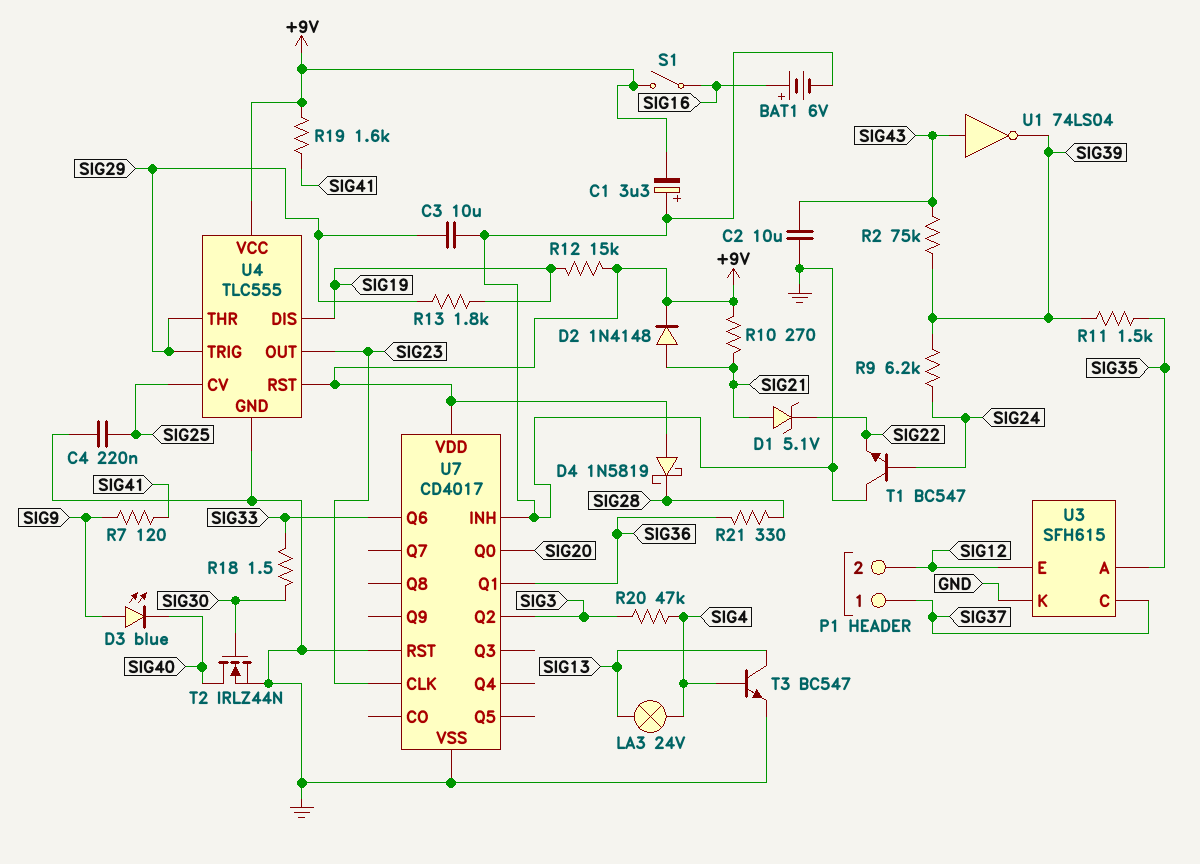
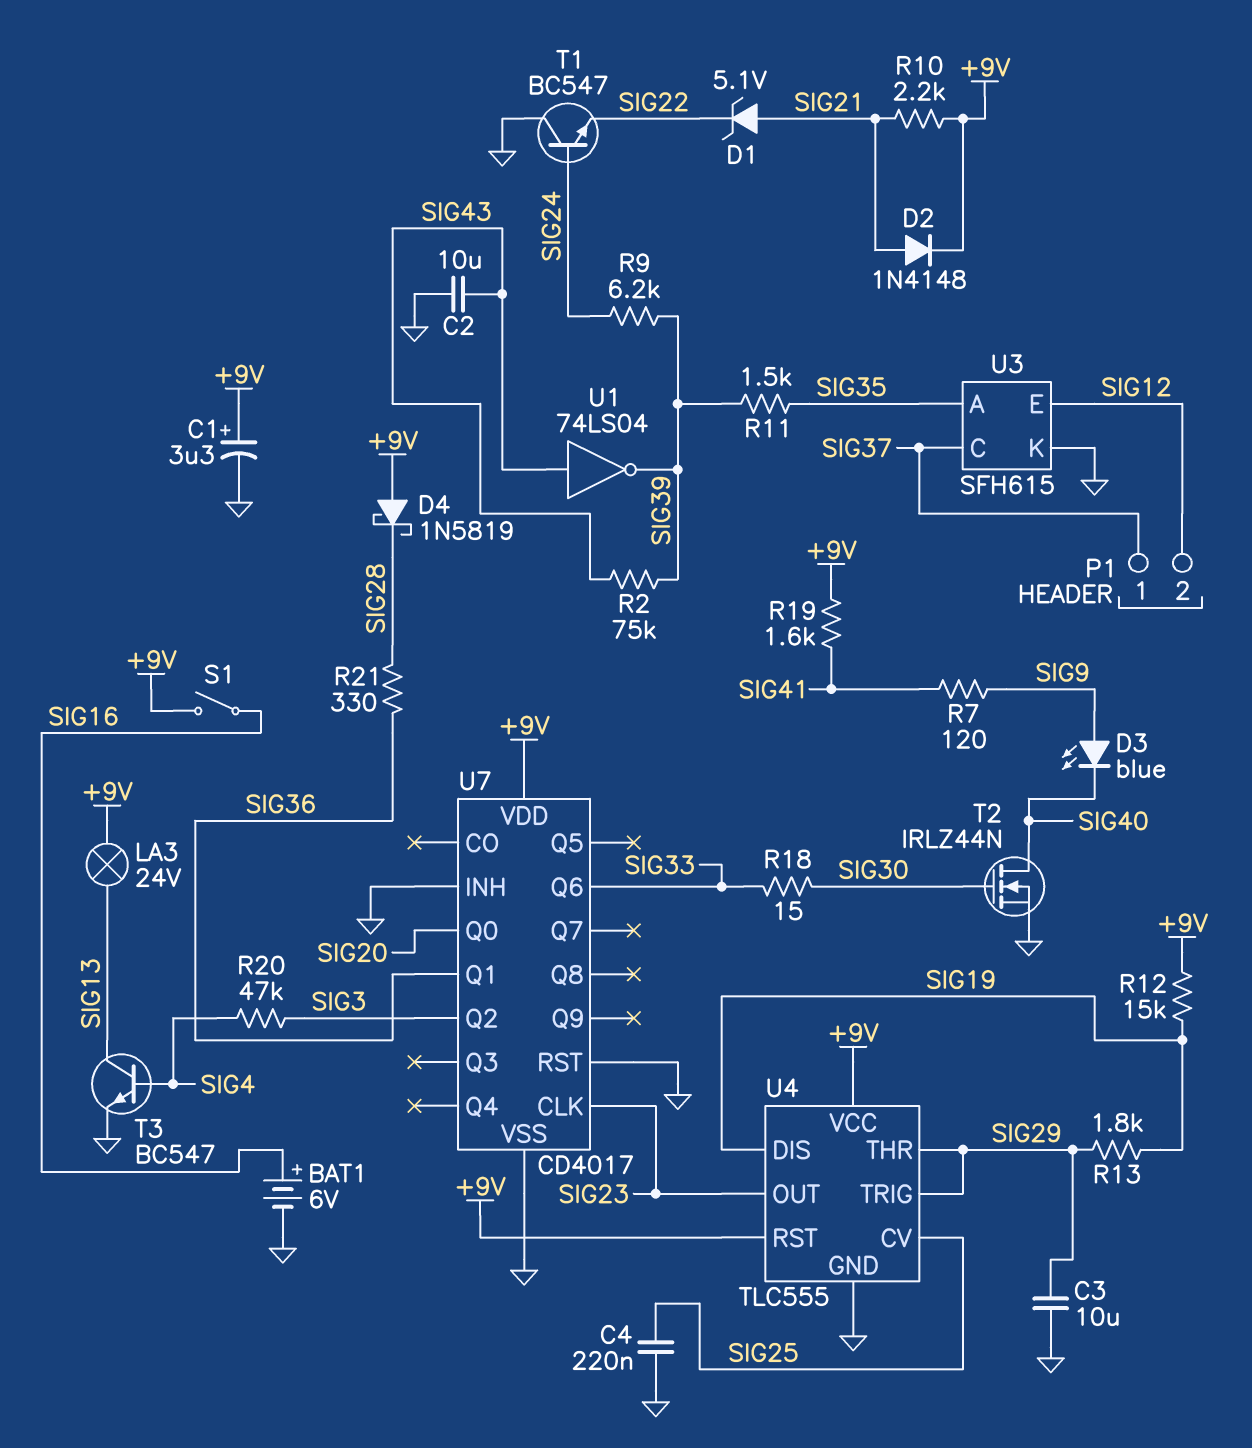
C1: 3.3uF (plus GND, minus +9V) -> 3.3uF (plus +9V, minus GND)
LA3: lamp 24V (SIG4, SIG13) -> lamp 24V (+9V, SIG13)
R10: 270 (+9V, SIG21) -> 2.2k (+9V, SIG21)
R18: 1.5 (SIG30, SIG33) -> 15 (SIG30, SIG33)

